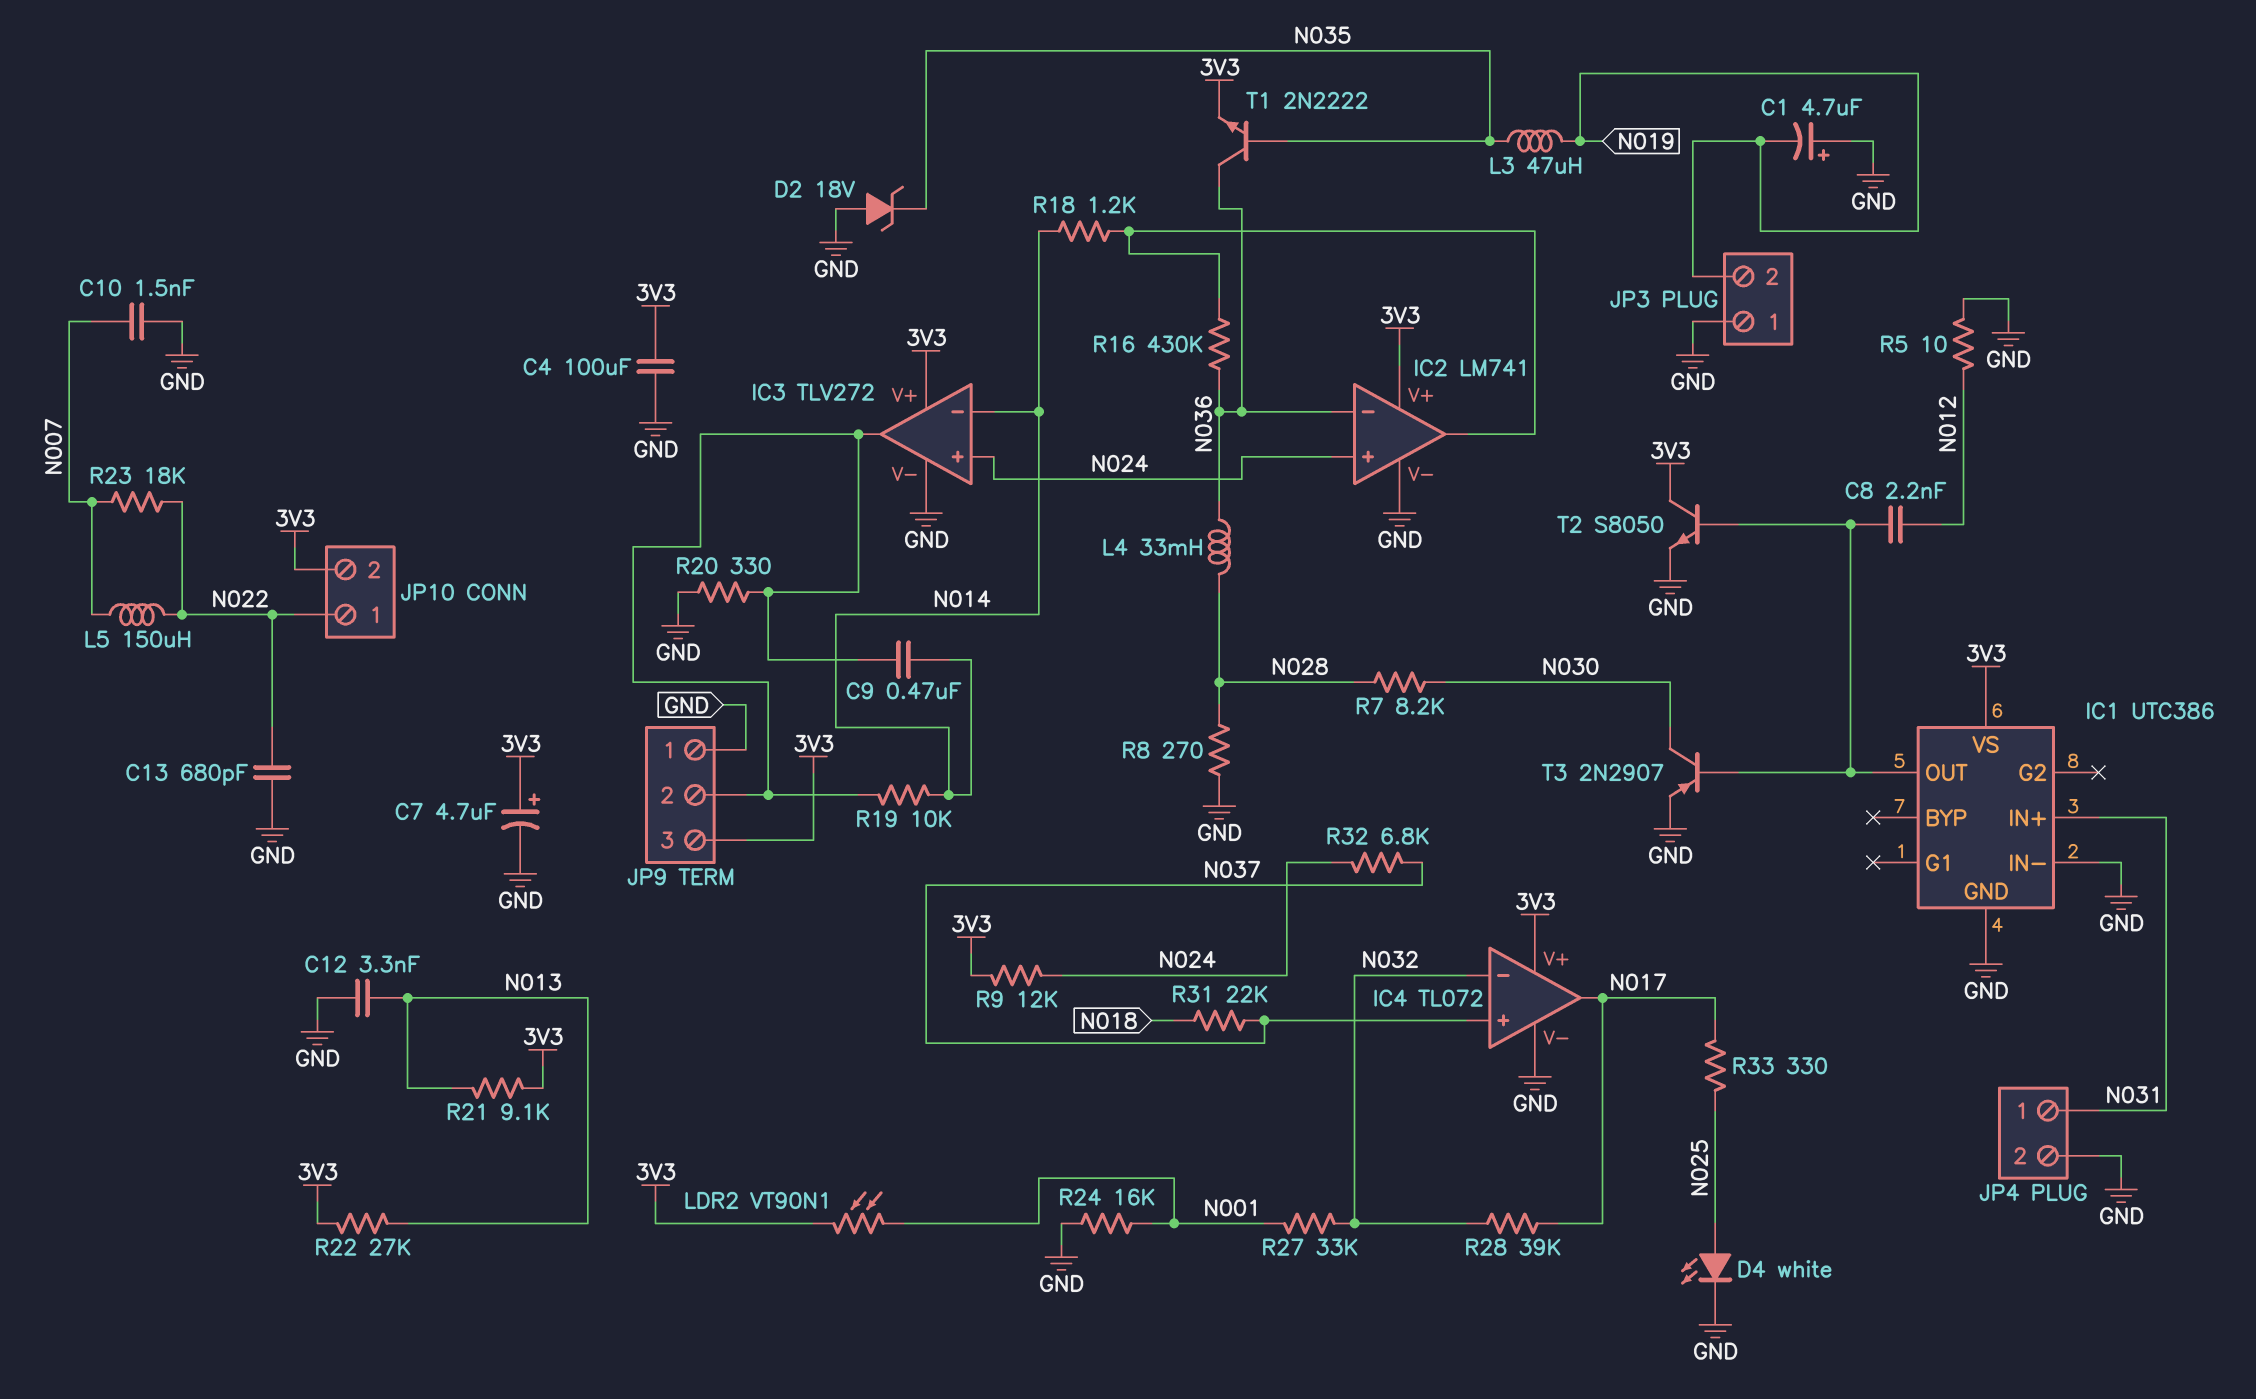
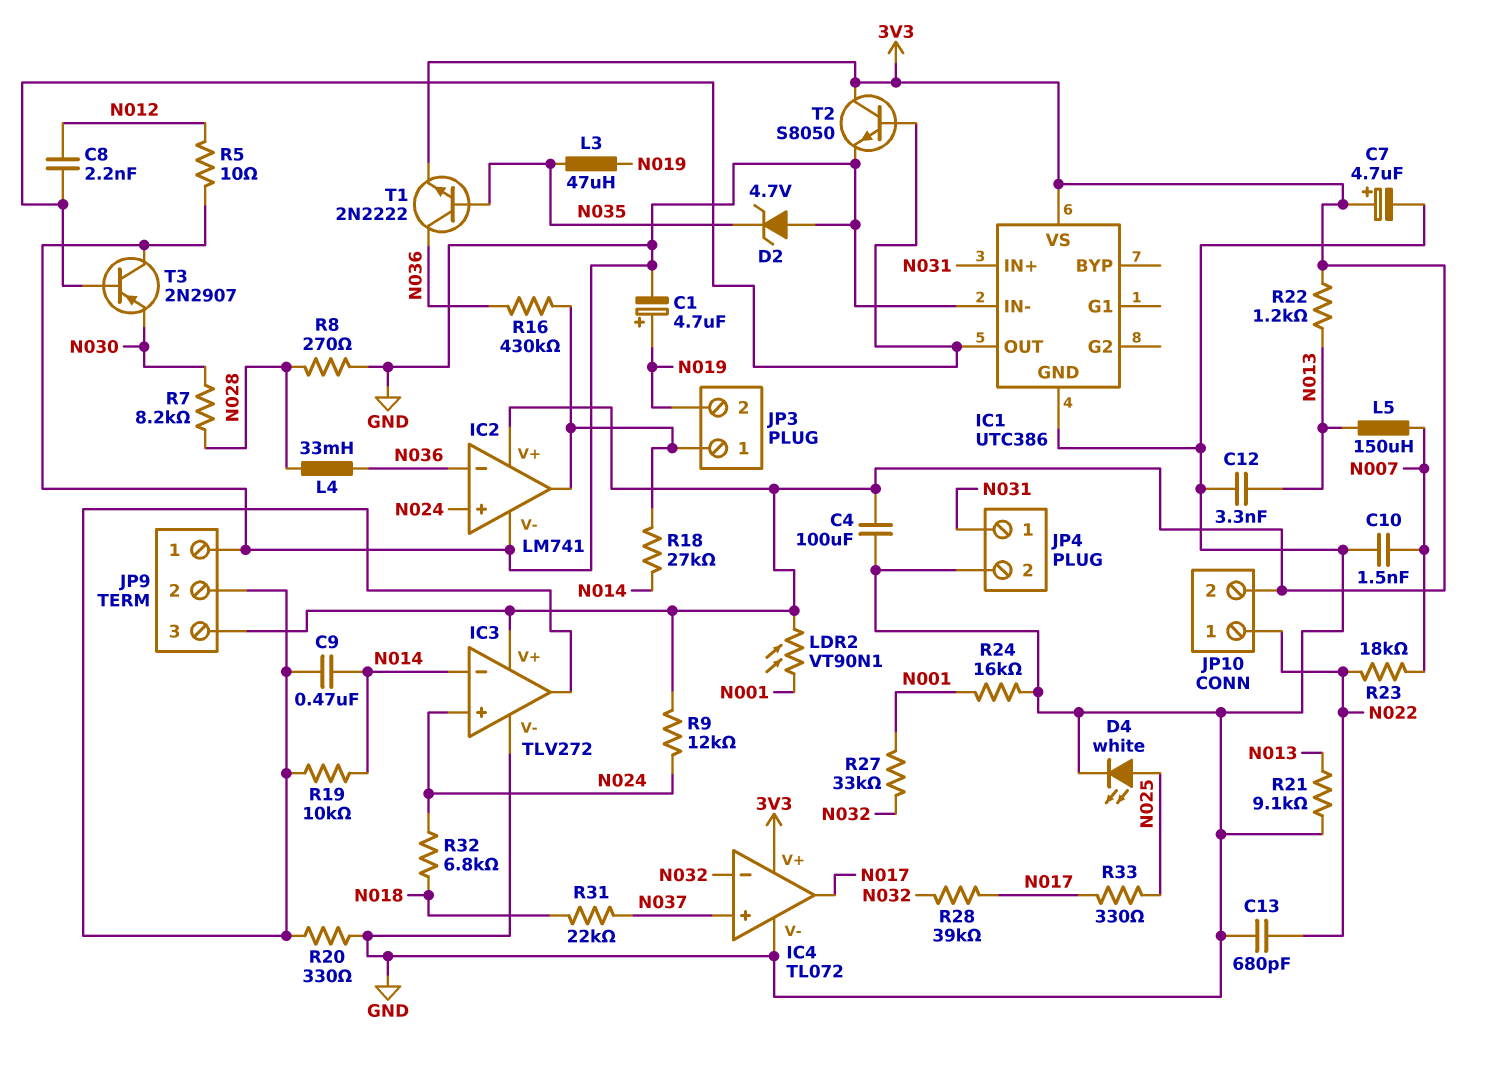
C1: 4.7uF (plus GND, minus N019) -> 4.7uF (plus N019, minus GND)
D2: zener 18V (A GND, K N035) -> zener 4.7V (A GND, K N035)
JP3 pin 1: GND -> IC2/out
L5: 150uH (N007, N022) -> 150uH (N007, N013)
R18: 1.2k (IC2/out, N014) -> 27k (IC2/out, N014)
R21: 9.1k (3V3, N013) -> 9.1k (GND, N013)
R22: 27k (3V3, N013) -> 1.2k (3V3, N013)
R32: 6.8k (N024, N037) -> 6.8k (N018, N024)
T3: PNP 2N2907 (B IC1/OUT, C N030, E GND) -> PNP 2N2907 (B IC1/OUT, C GND, E N030)

